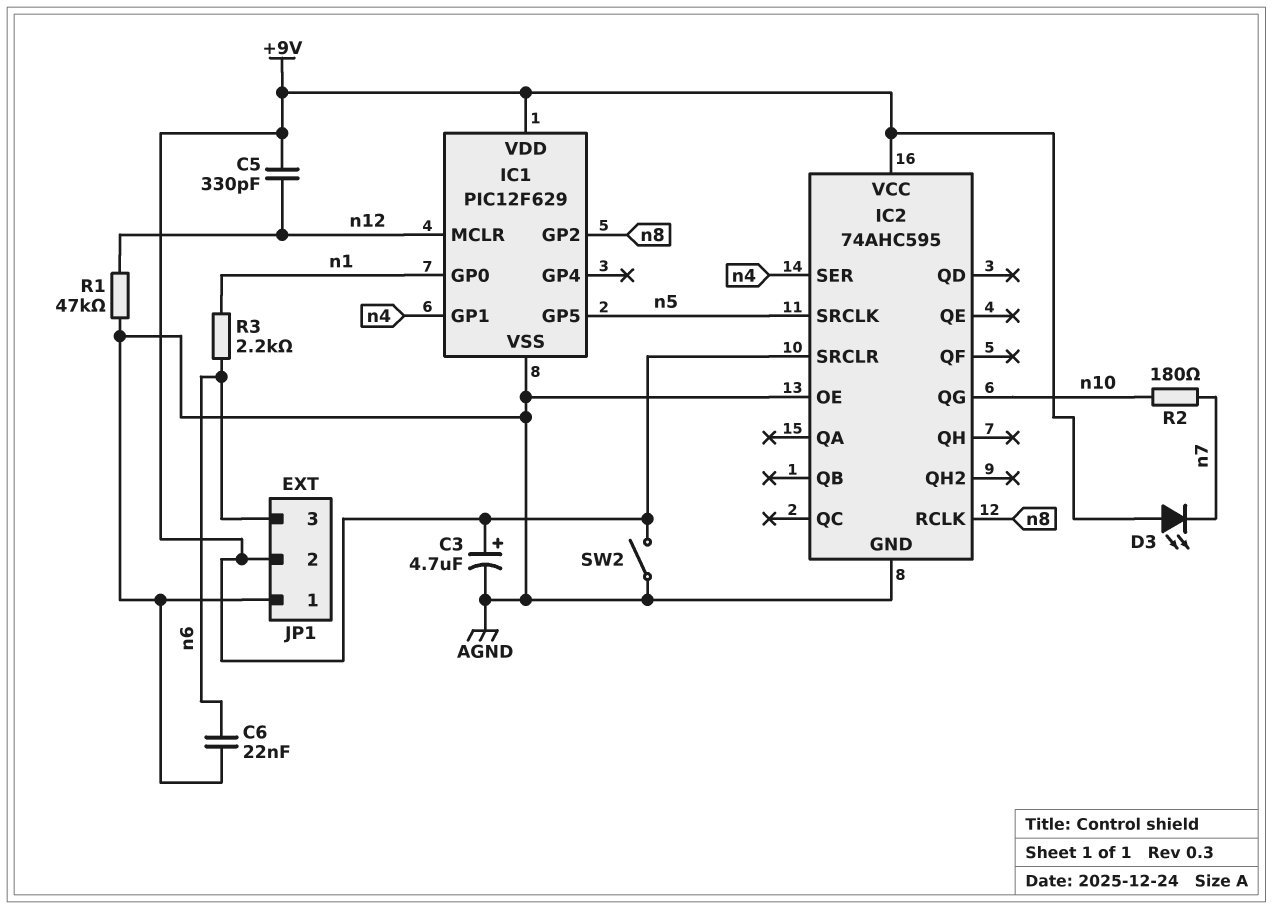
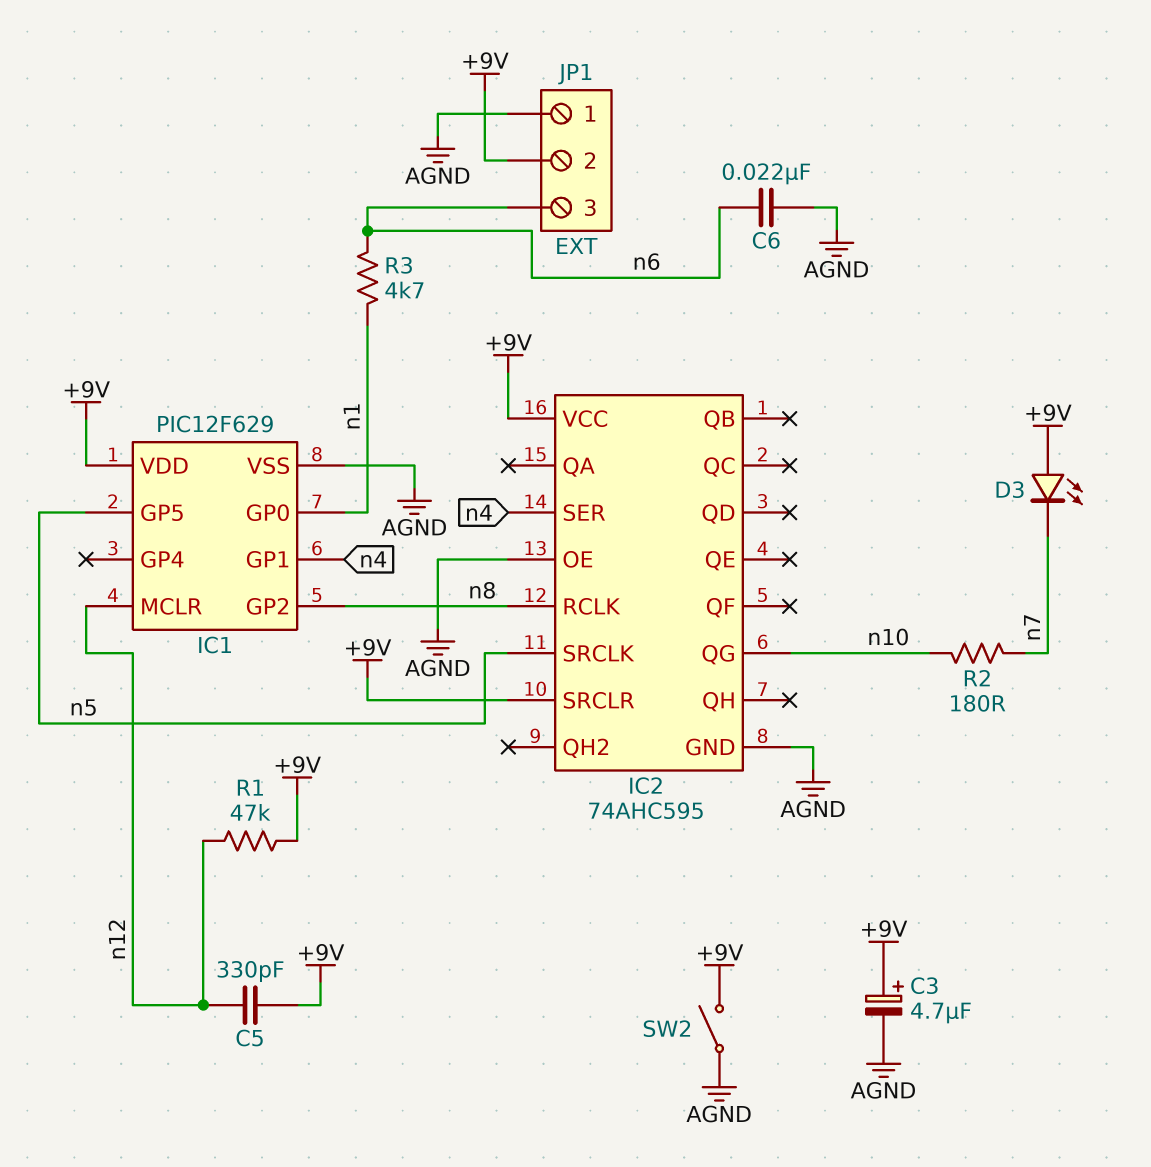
R1: 47k (AGND, n12) -> 47k (+9V, n12)
R3: 2.2k (n1, n6) -> 4.7k (n1, n6)

